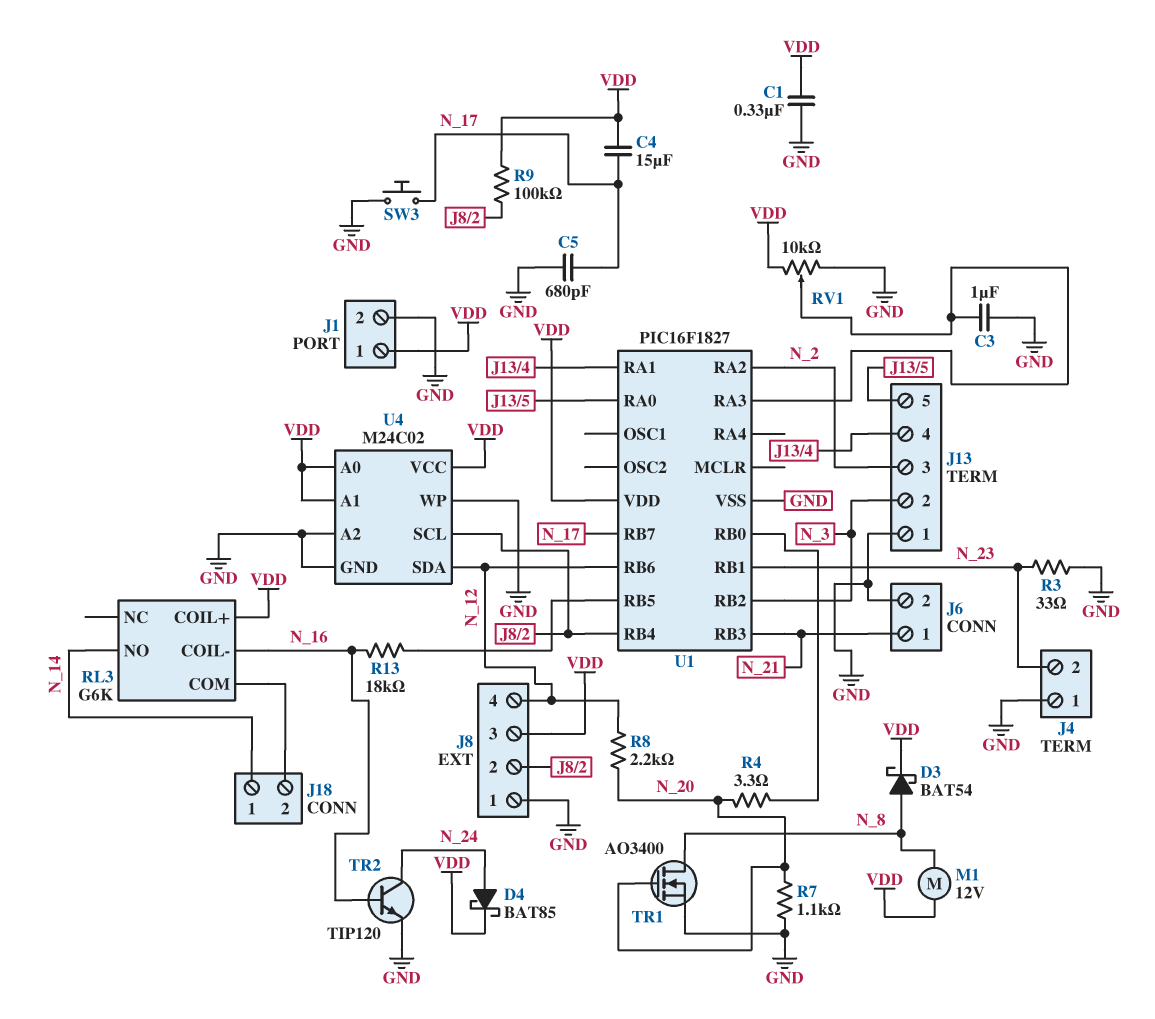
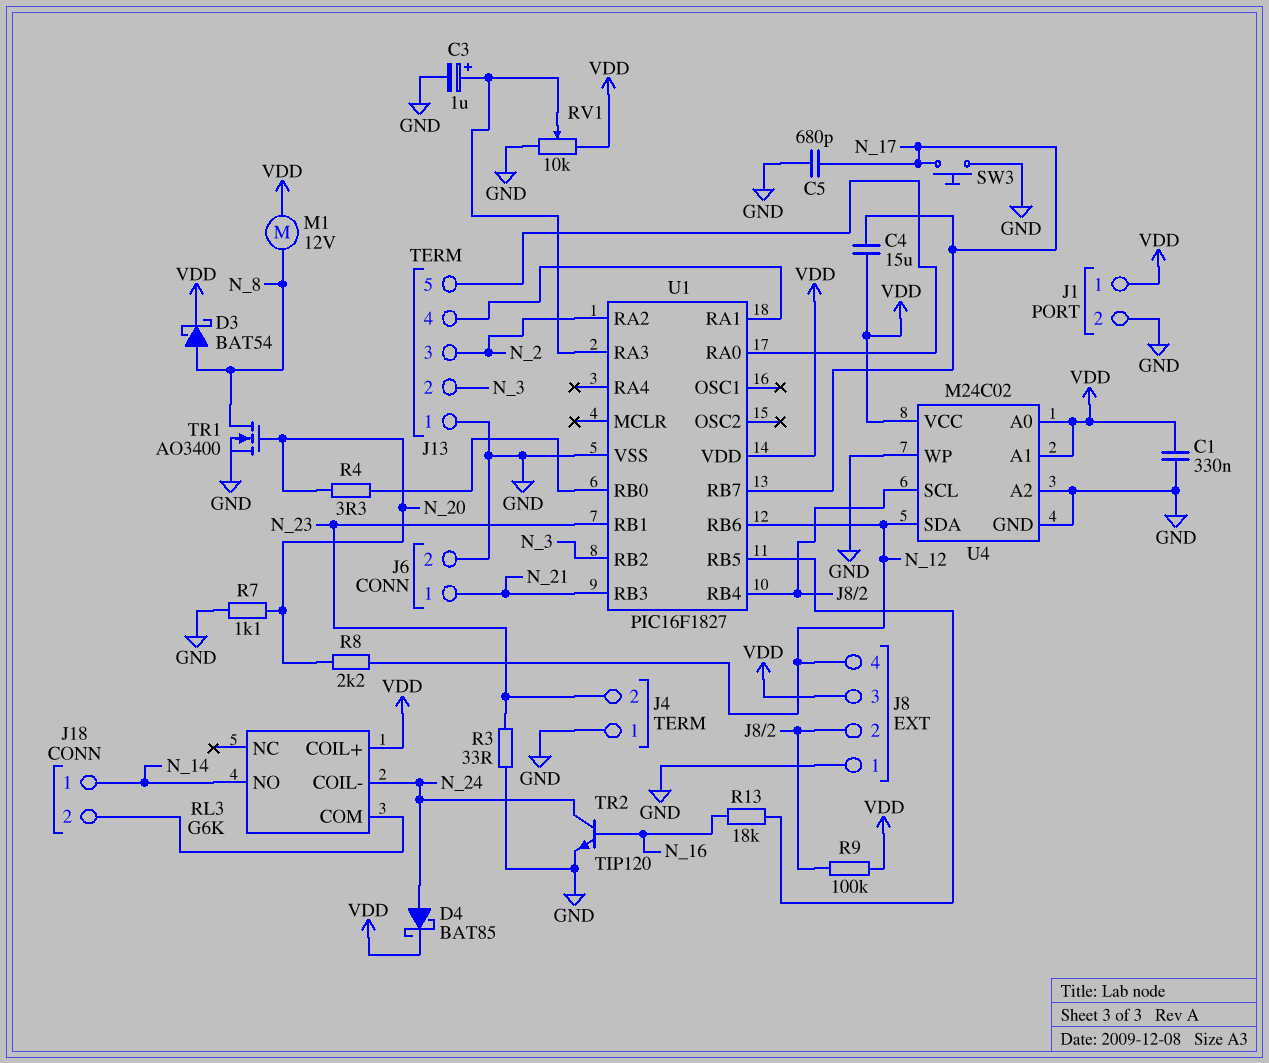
C3: 1uF (GND, U1/RA3) -> 1uF (plus U1/RA3, minus GND)
RL3 pin COIL-: N_16 -> N_24

